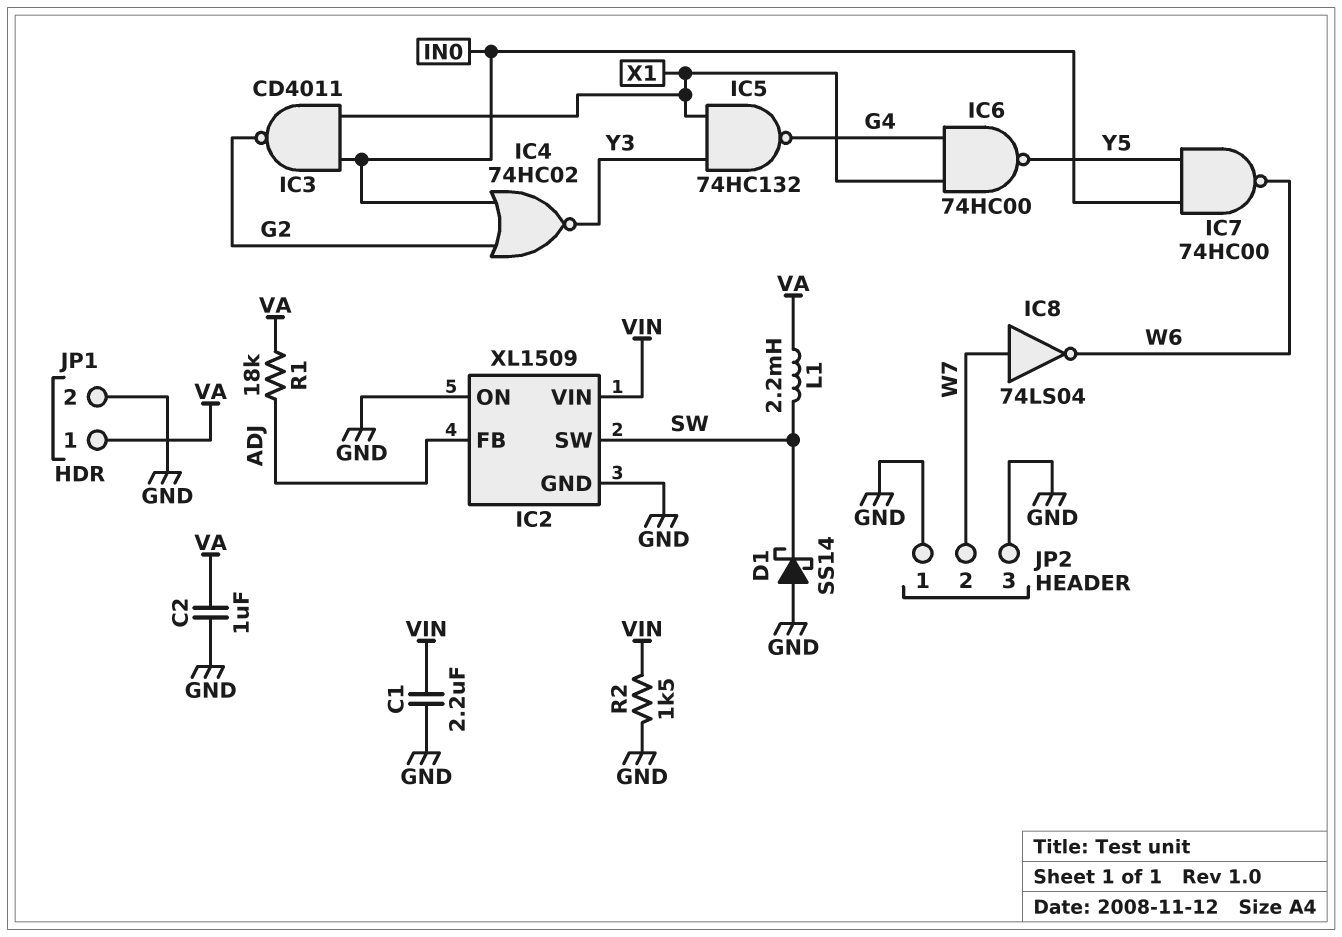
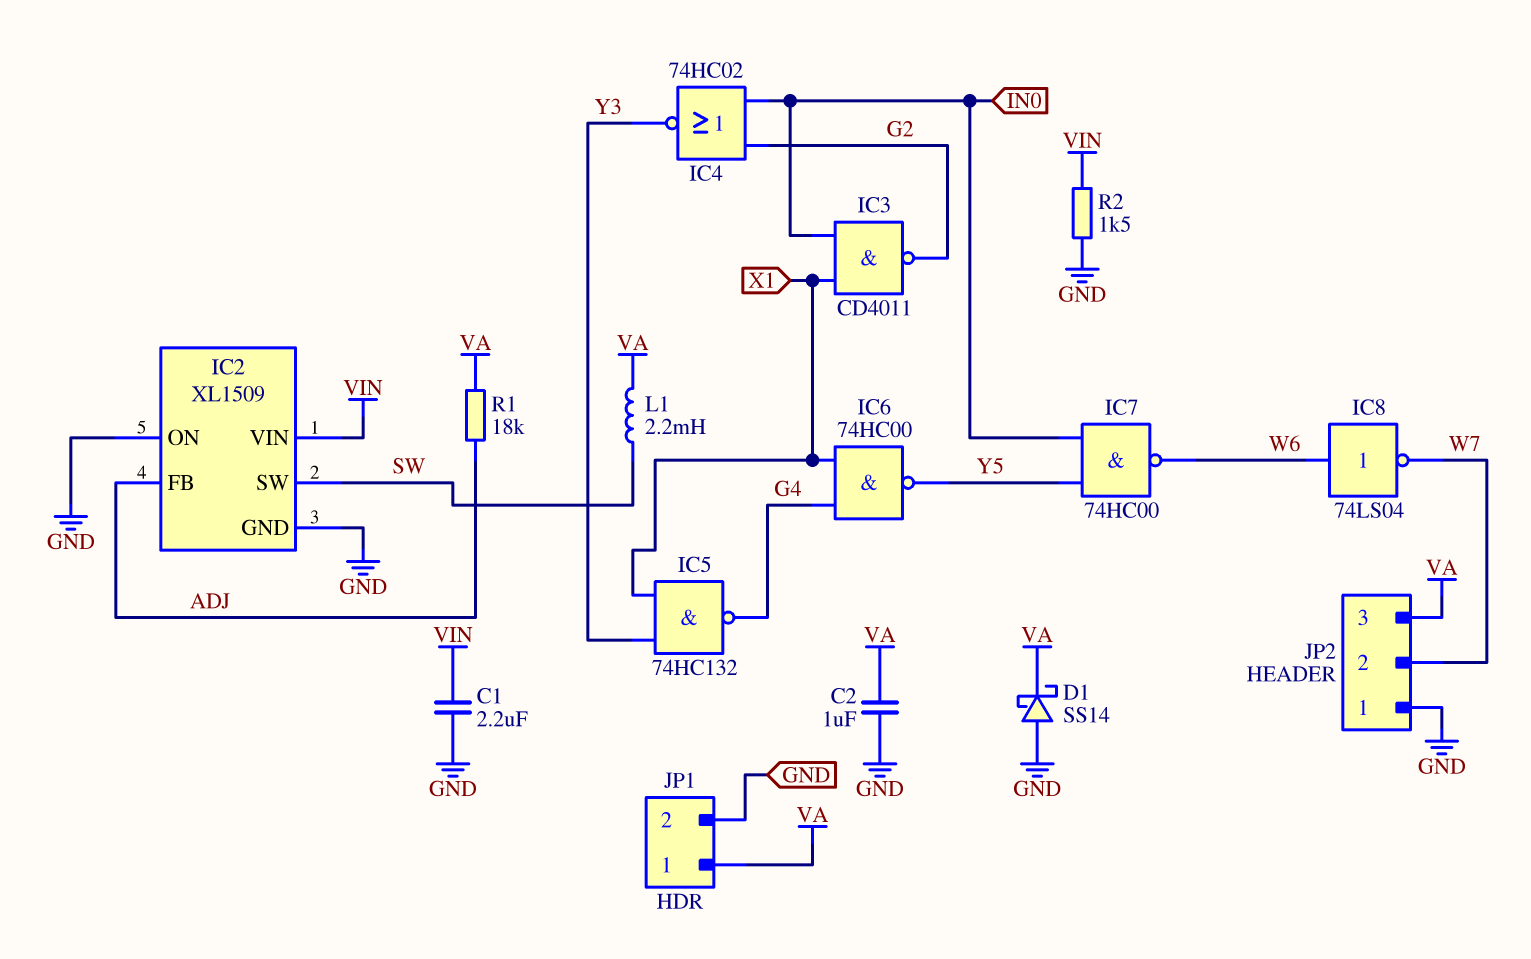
D1: schottky SS14 (A GND, K SW) -> schottky SS14 (A GND, K VA)
IC8: NOT 74LS04 (in W7, out W6) -> NOT 74LS04 (in W6, out W7)
JP2 pin 3: GND -> VA

